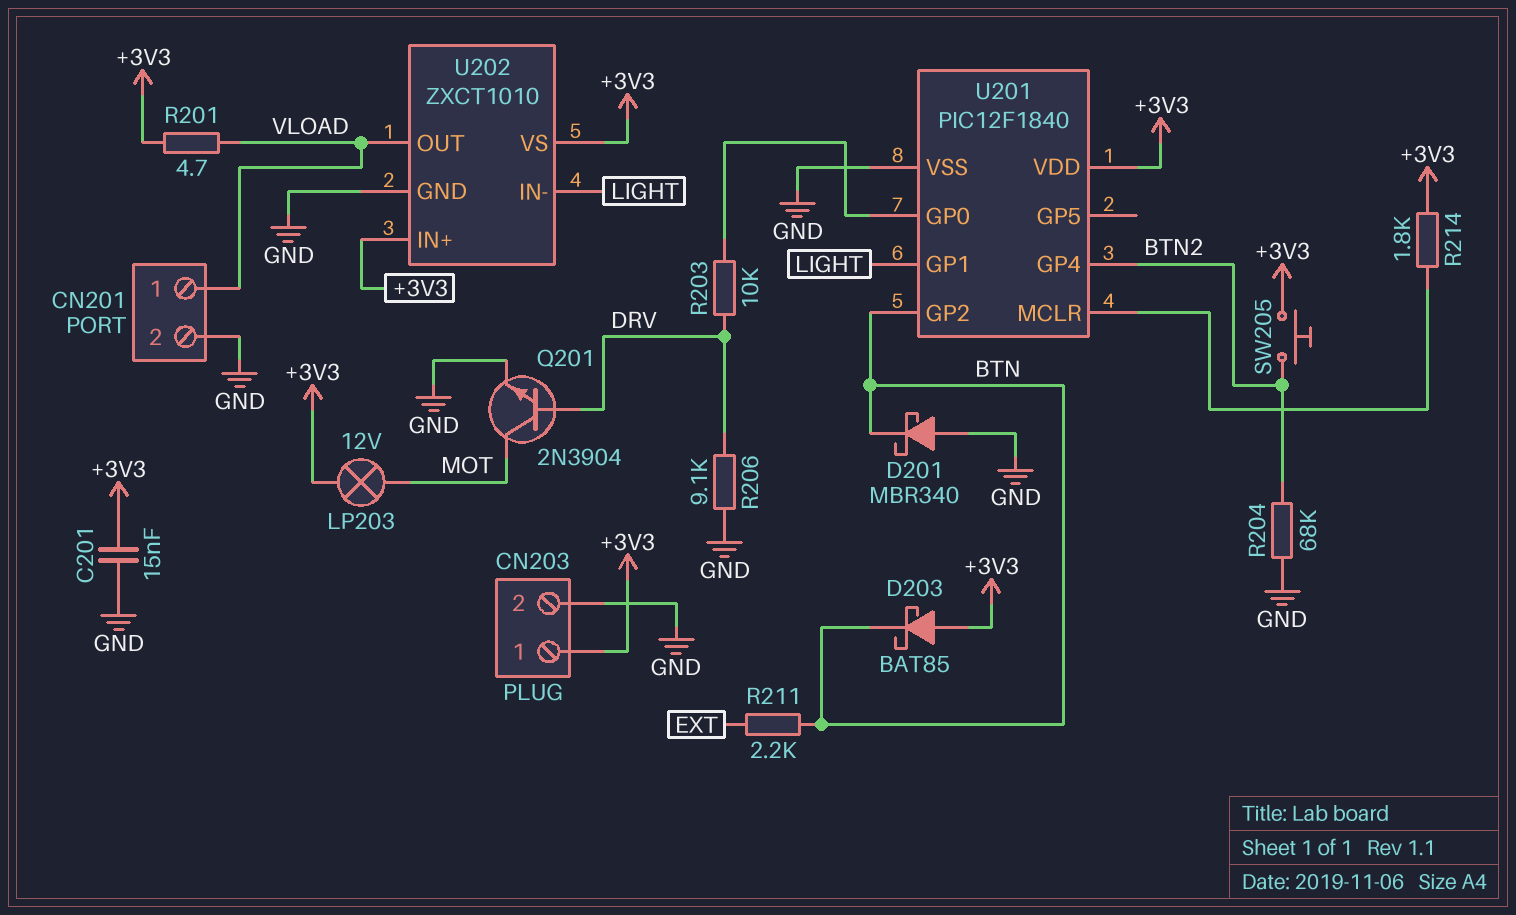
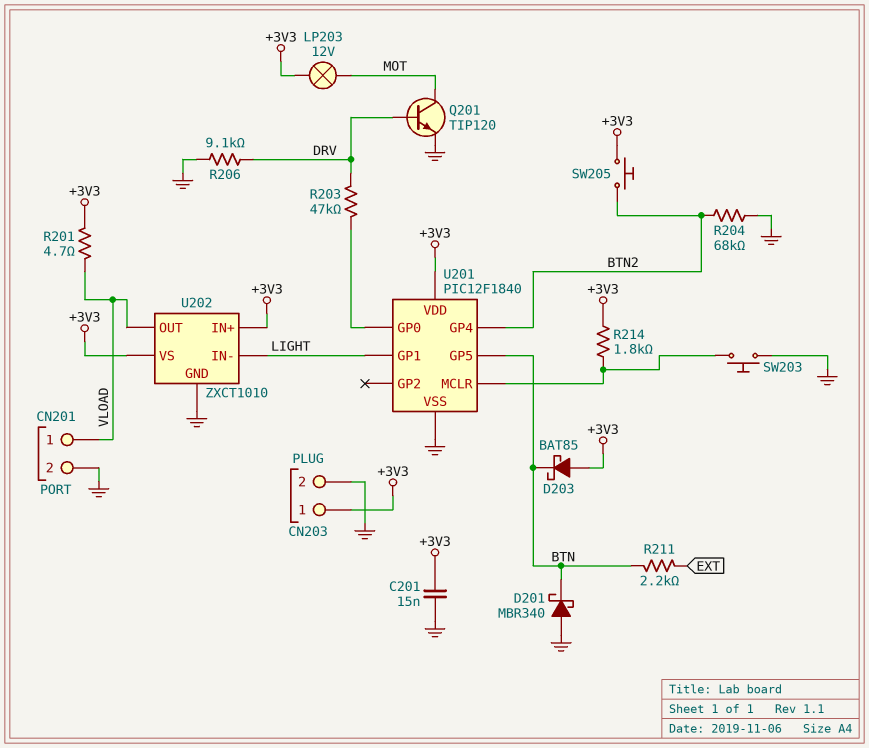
Q201: NPN 2N3904 (B DRV, C MOT, E GND) -> NPN TIP120 (B DRV, C MOT, E GND)
R203: 10k (DRV, U201/GP0) -> 47k (DRV, U201/GP0)
SW203: none -> button (GND, U201/MCLR)
U201 pin GP2: BTN -> none
U201 pin GP5: none -> BTN

